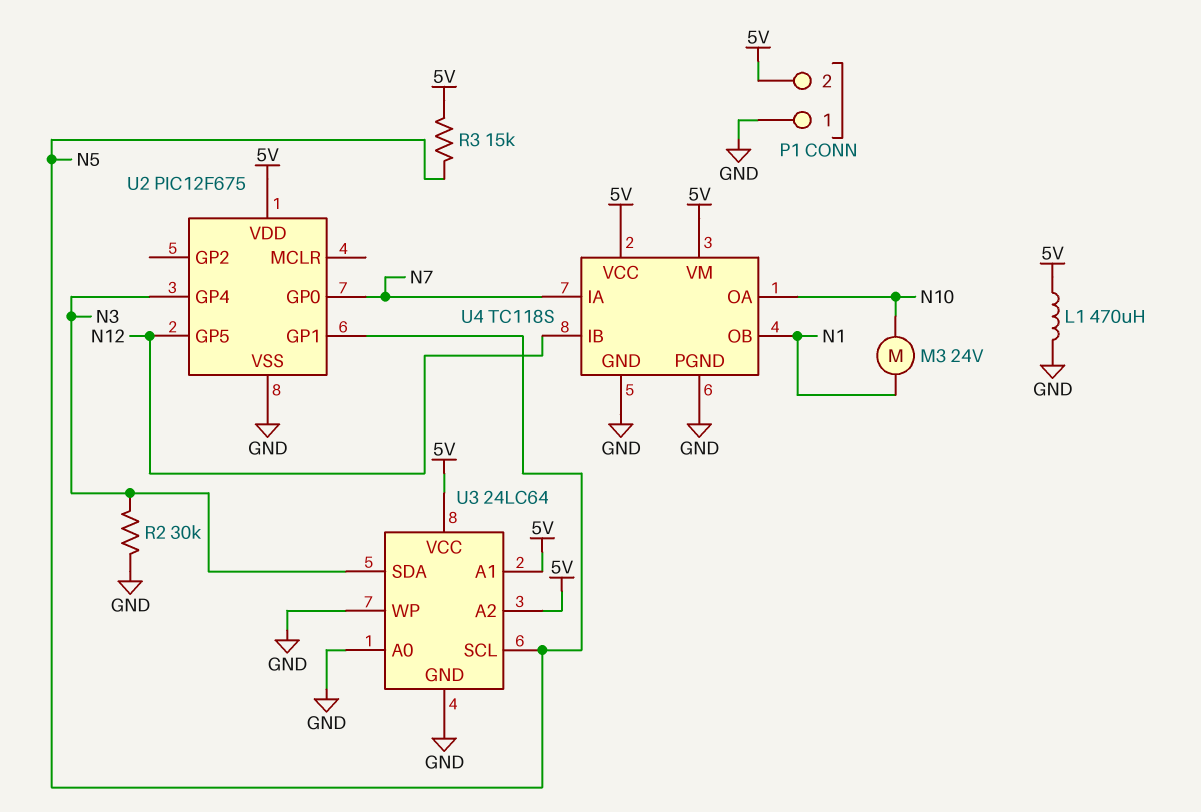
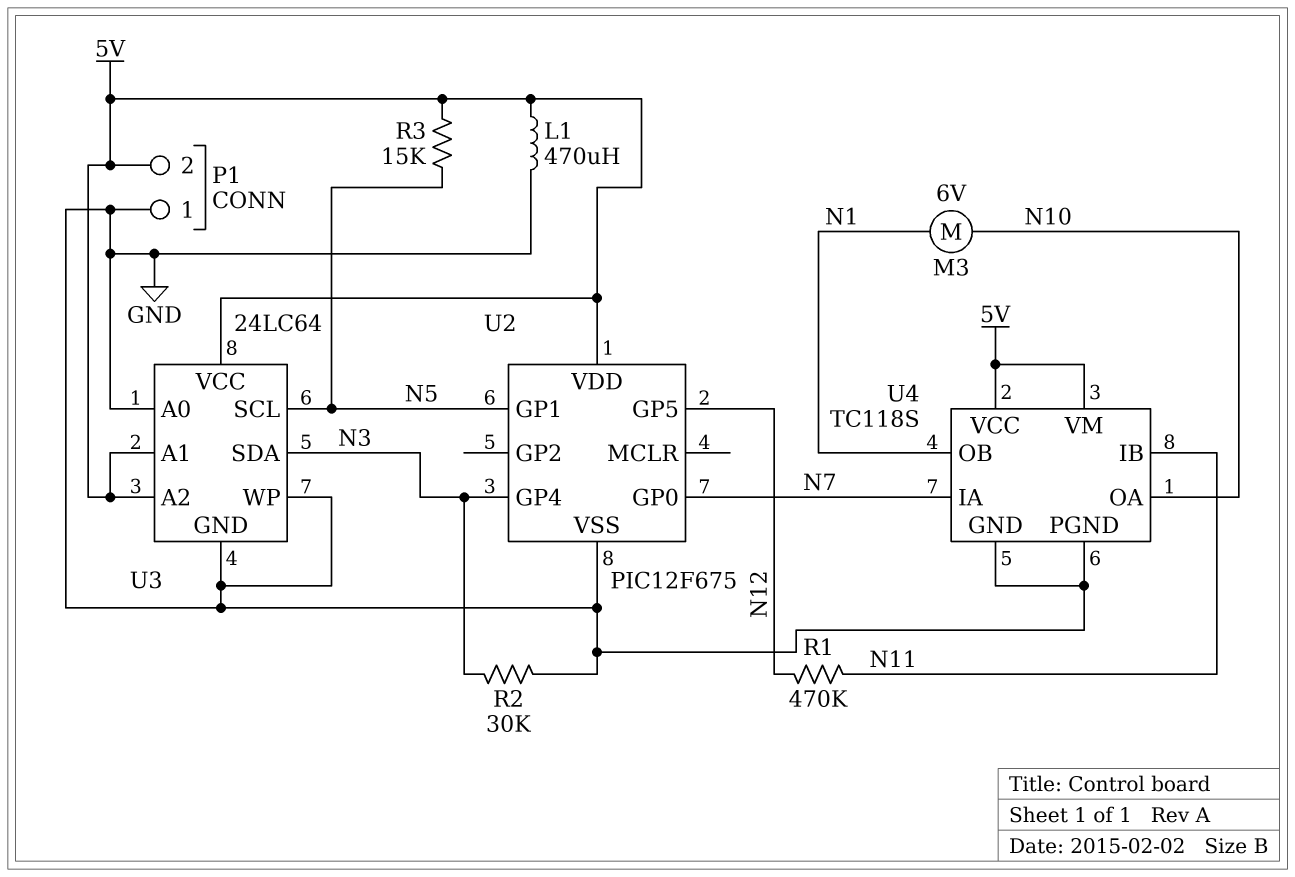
M3: motor 24V (N1, N10) -> motor 6V (N1, N10)
R1: none -> 470k (N11, N12)
U4 pin IB: N12 -> N11

